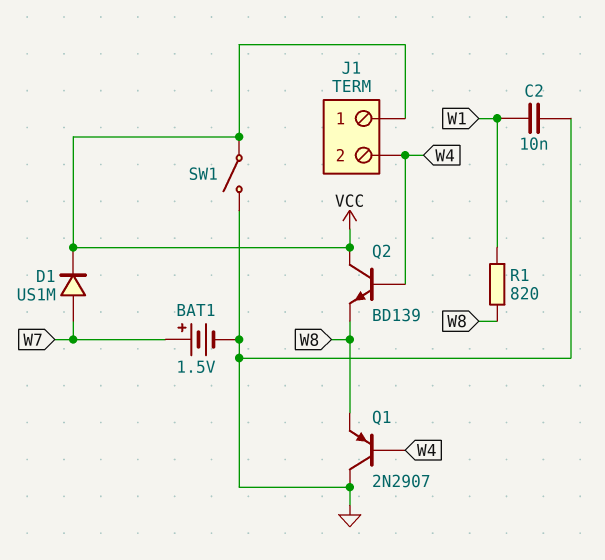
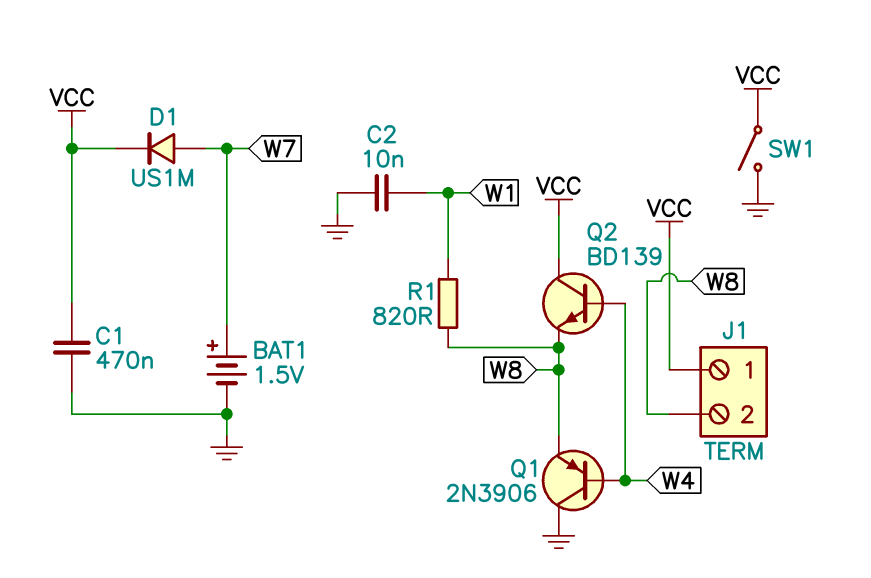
C1: none -> 470nF (GND, VCC)
J1 pin 2: W4 -> W8
Q1: PNP 2N2907 (B W4, C GND, E W8) -> PNP 2N3906 (B W4, C GND, E W8)

